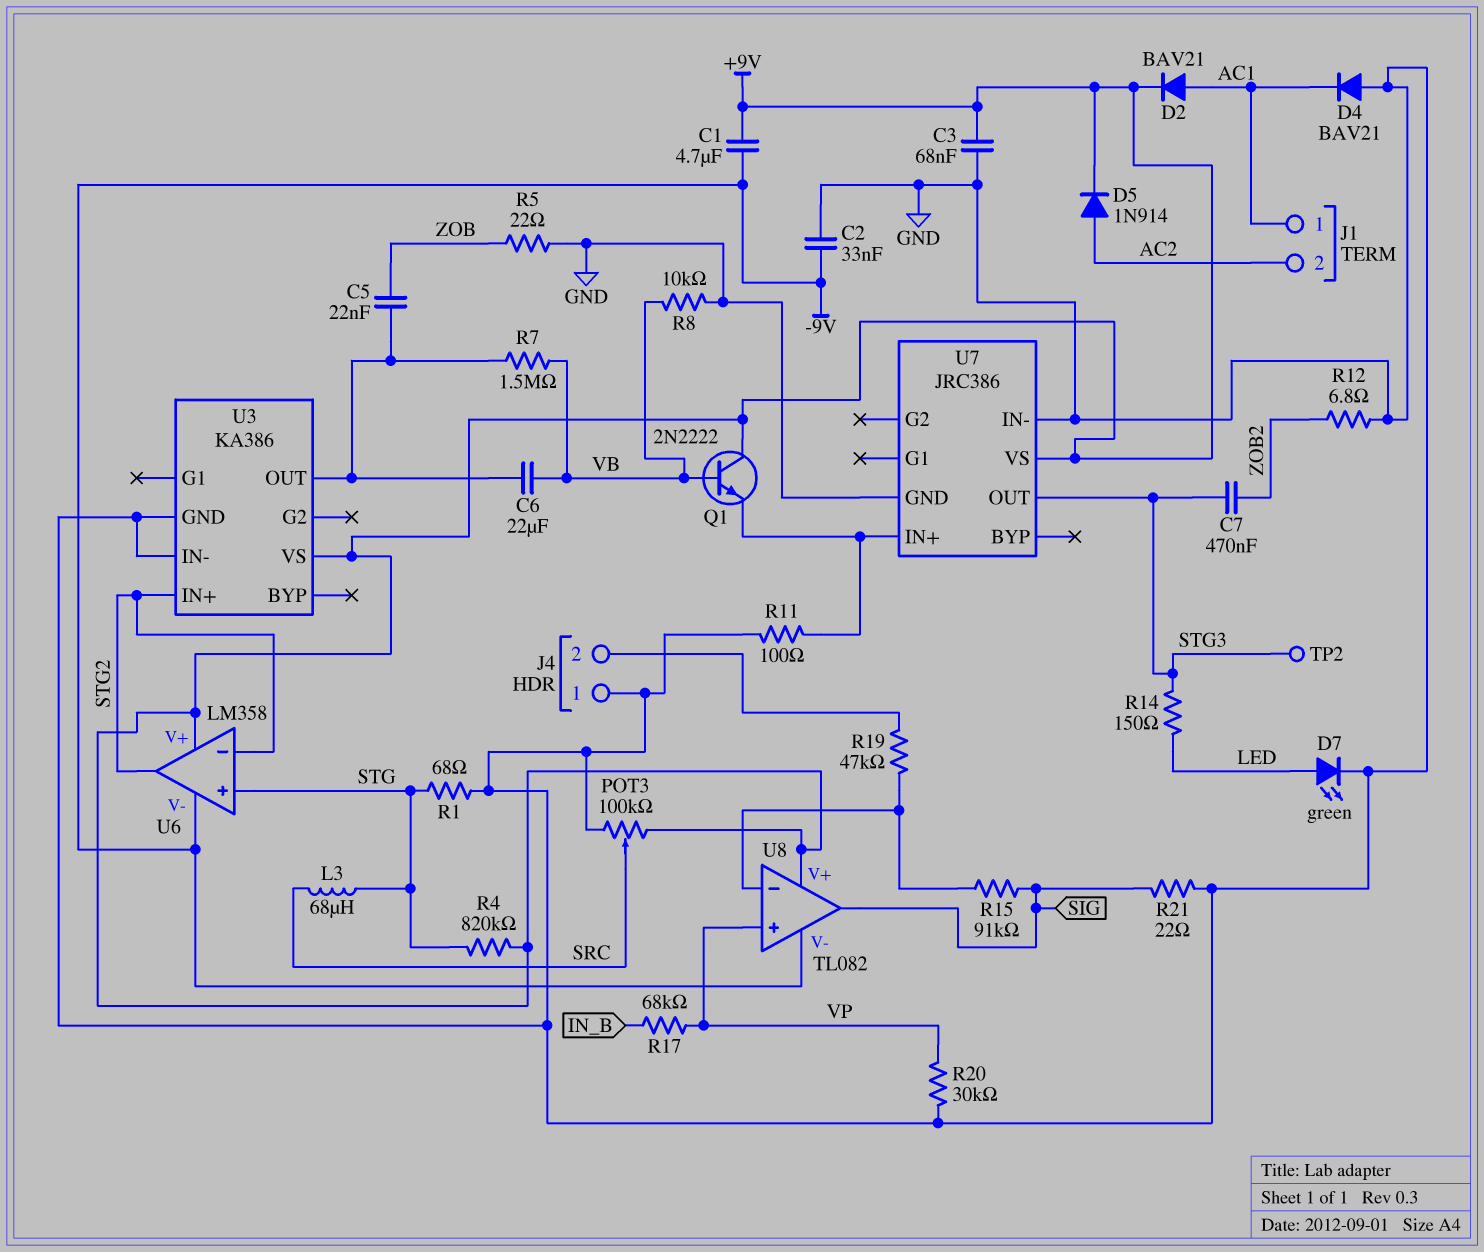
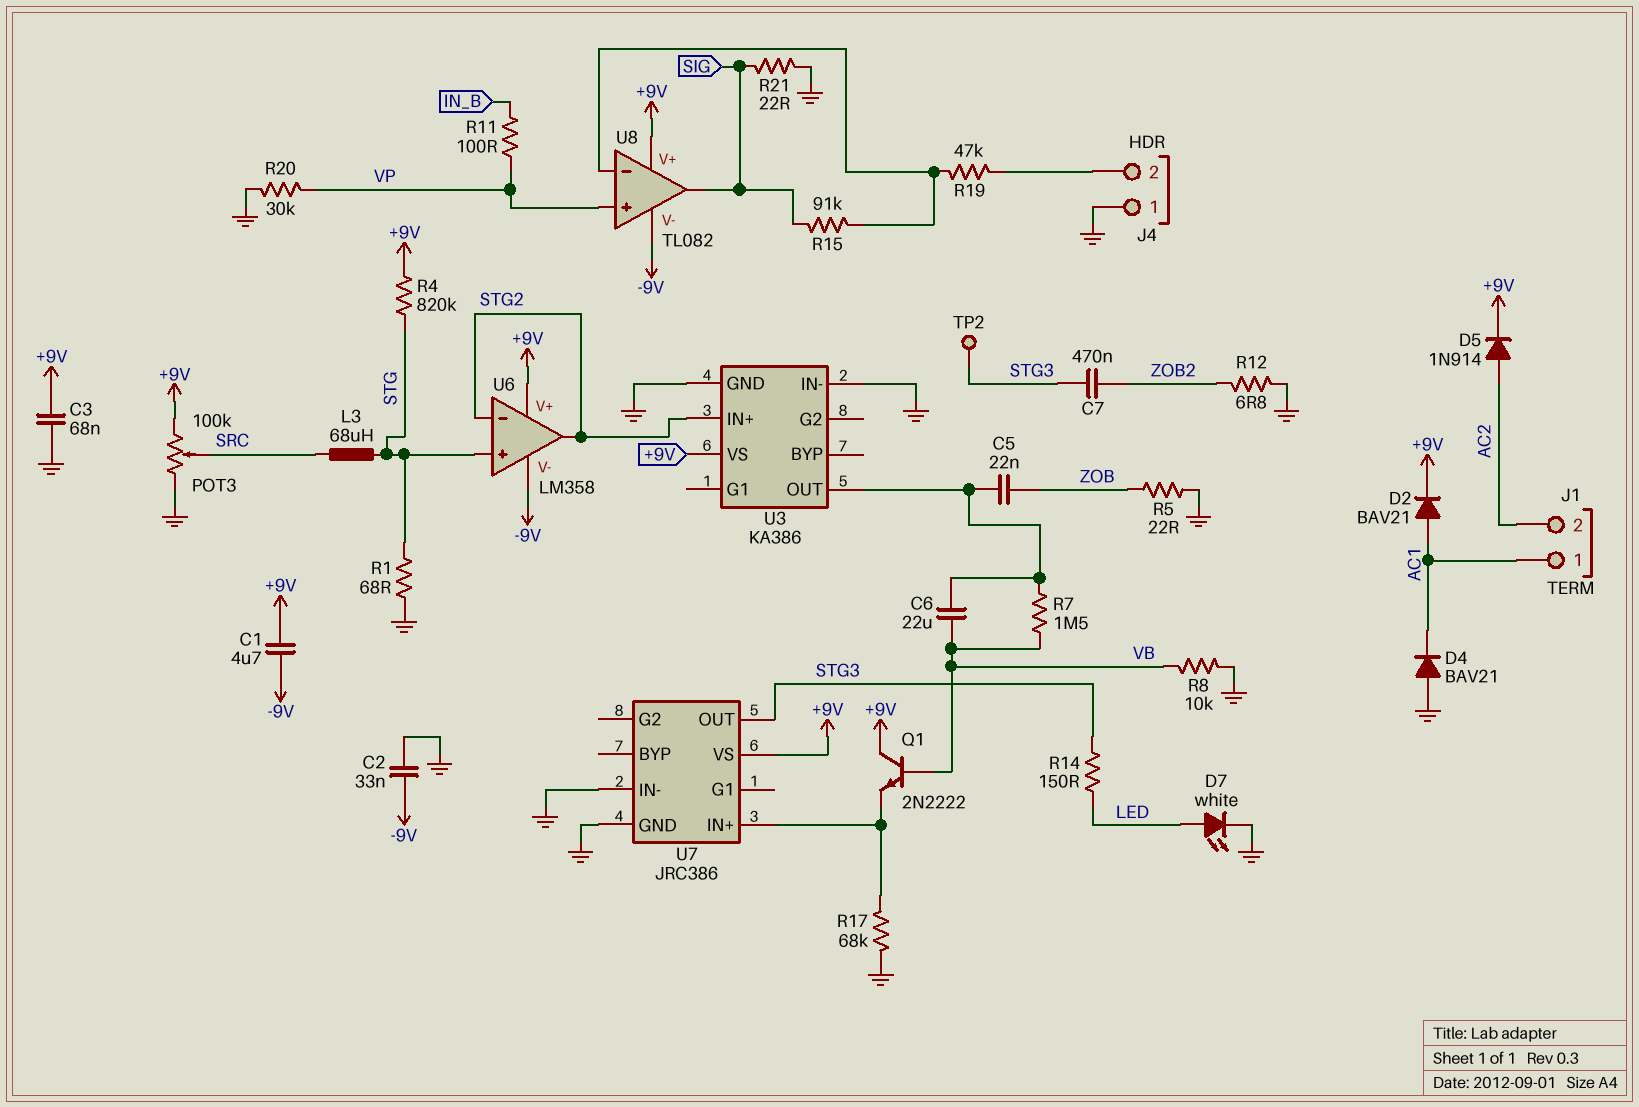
D7: LED green (A LED, K GND) -> LED white (A LED, K GND)
R11: 100 (GND, U7/IN+) -> 100 (IN_B, VP)
R17: 68k (IN_B, VP) -> 68k (GND, U7/IN+)

